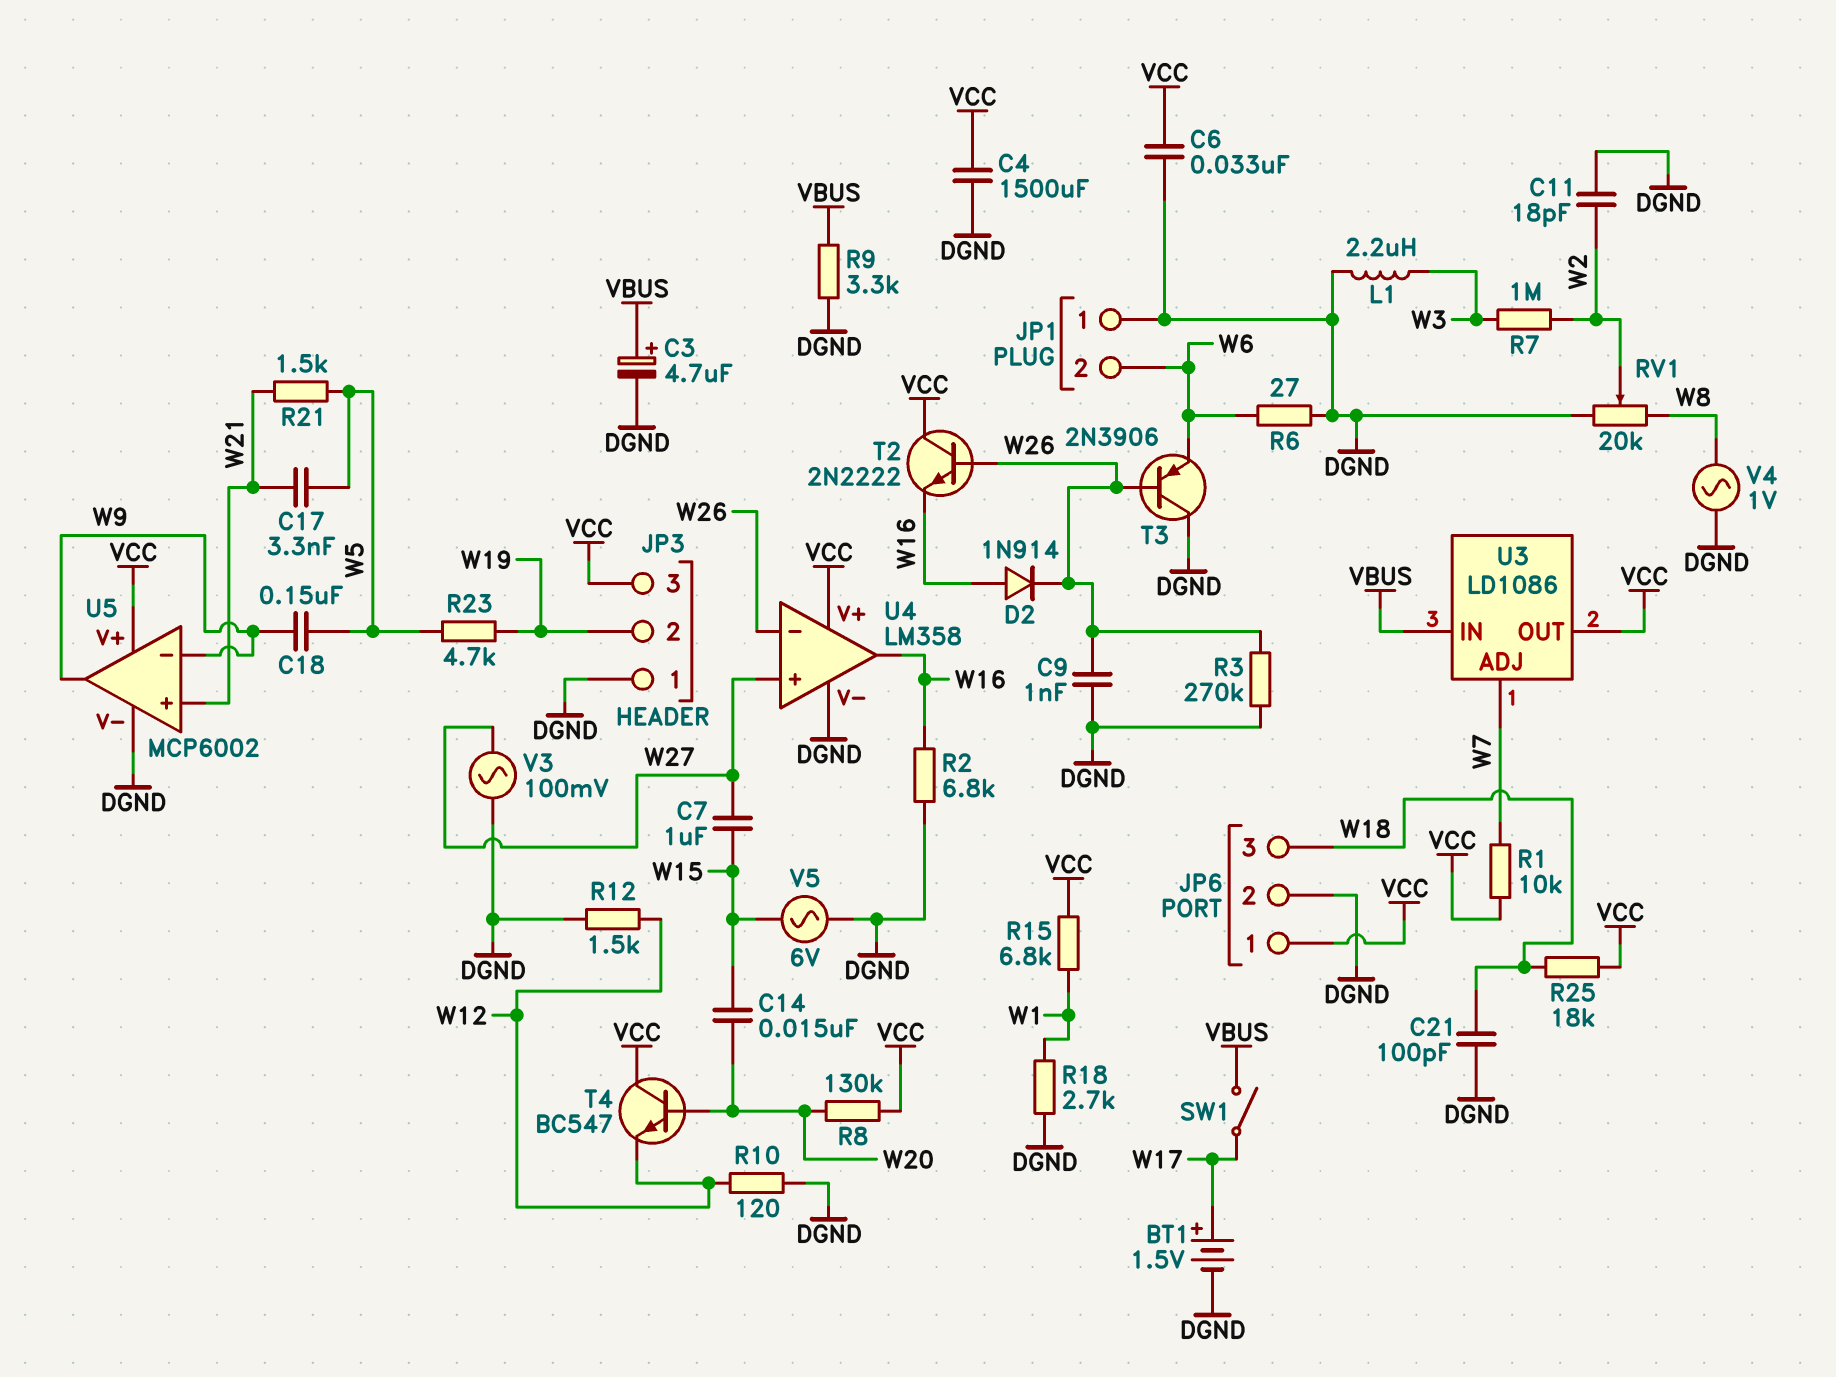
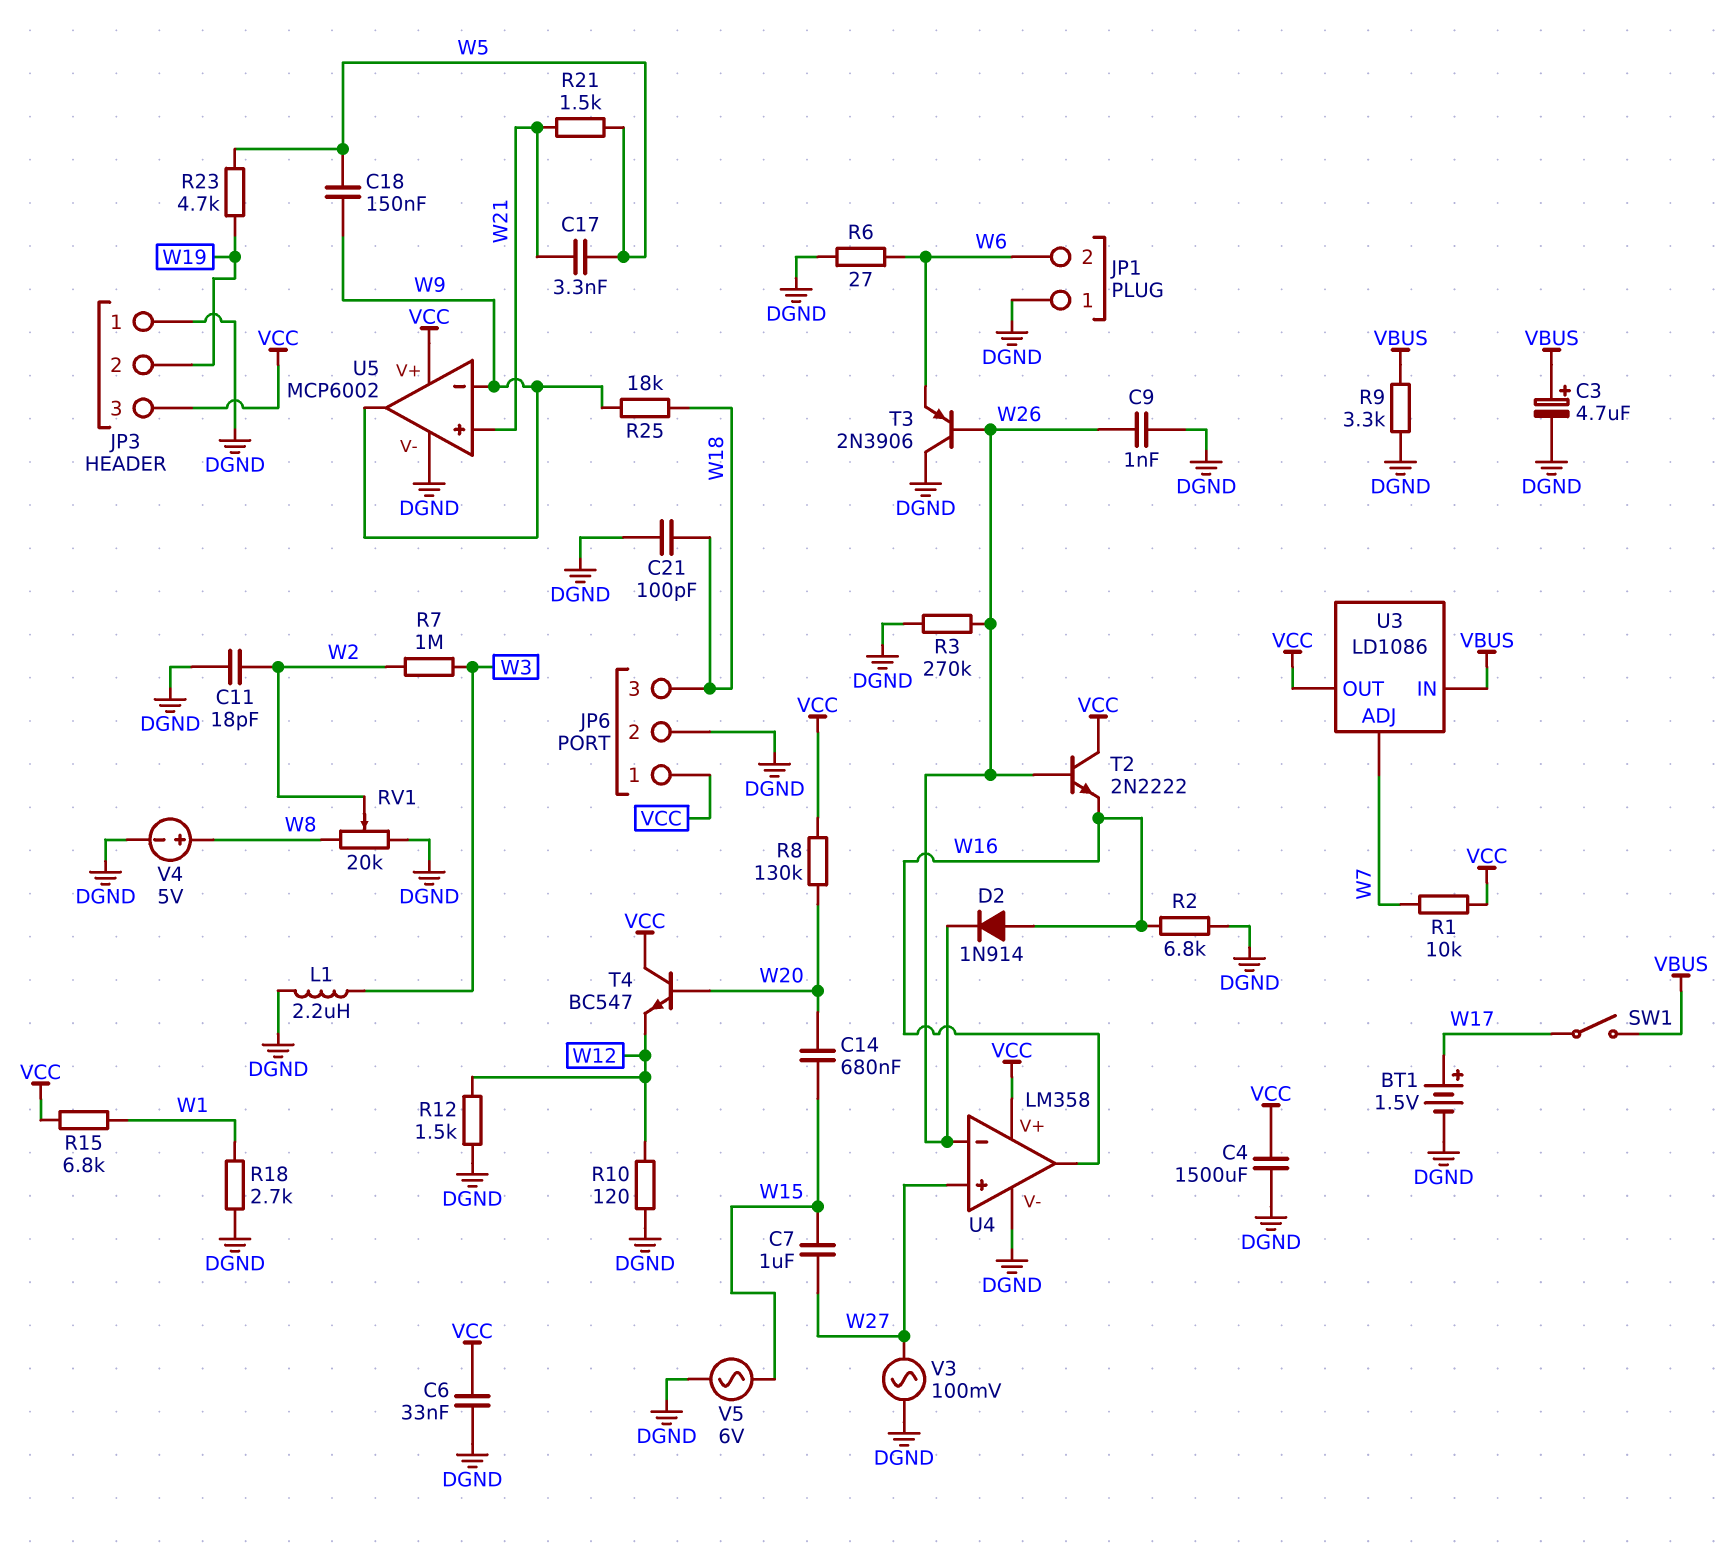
C14: 15nF (W15, W20) -> 680nF (W15, W20)
R25: 18k (VCC, W18) -> 18k (W9, W18)
V4: AC 1V (DGND, W8) -> 5V (plus W8, minus DGND)

